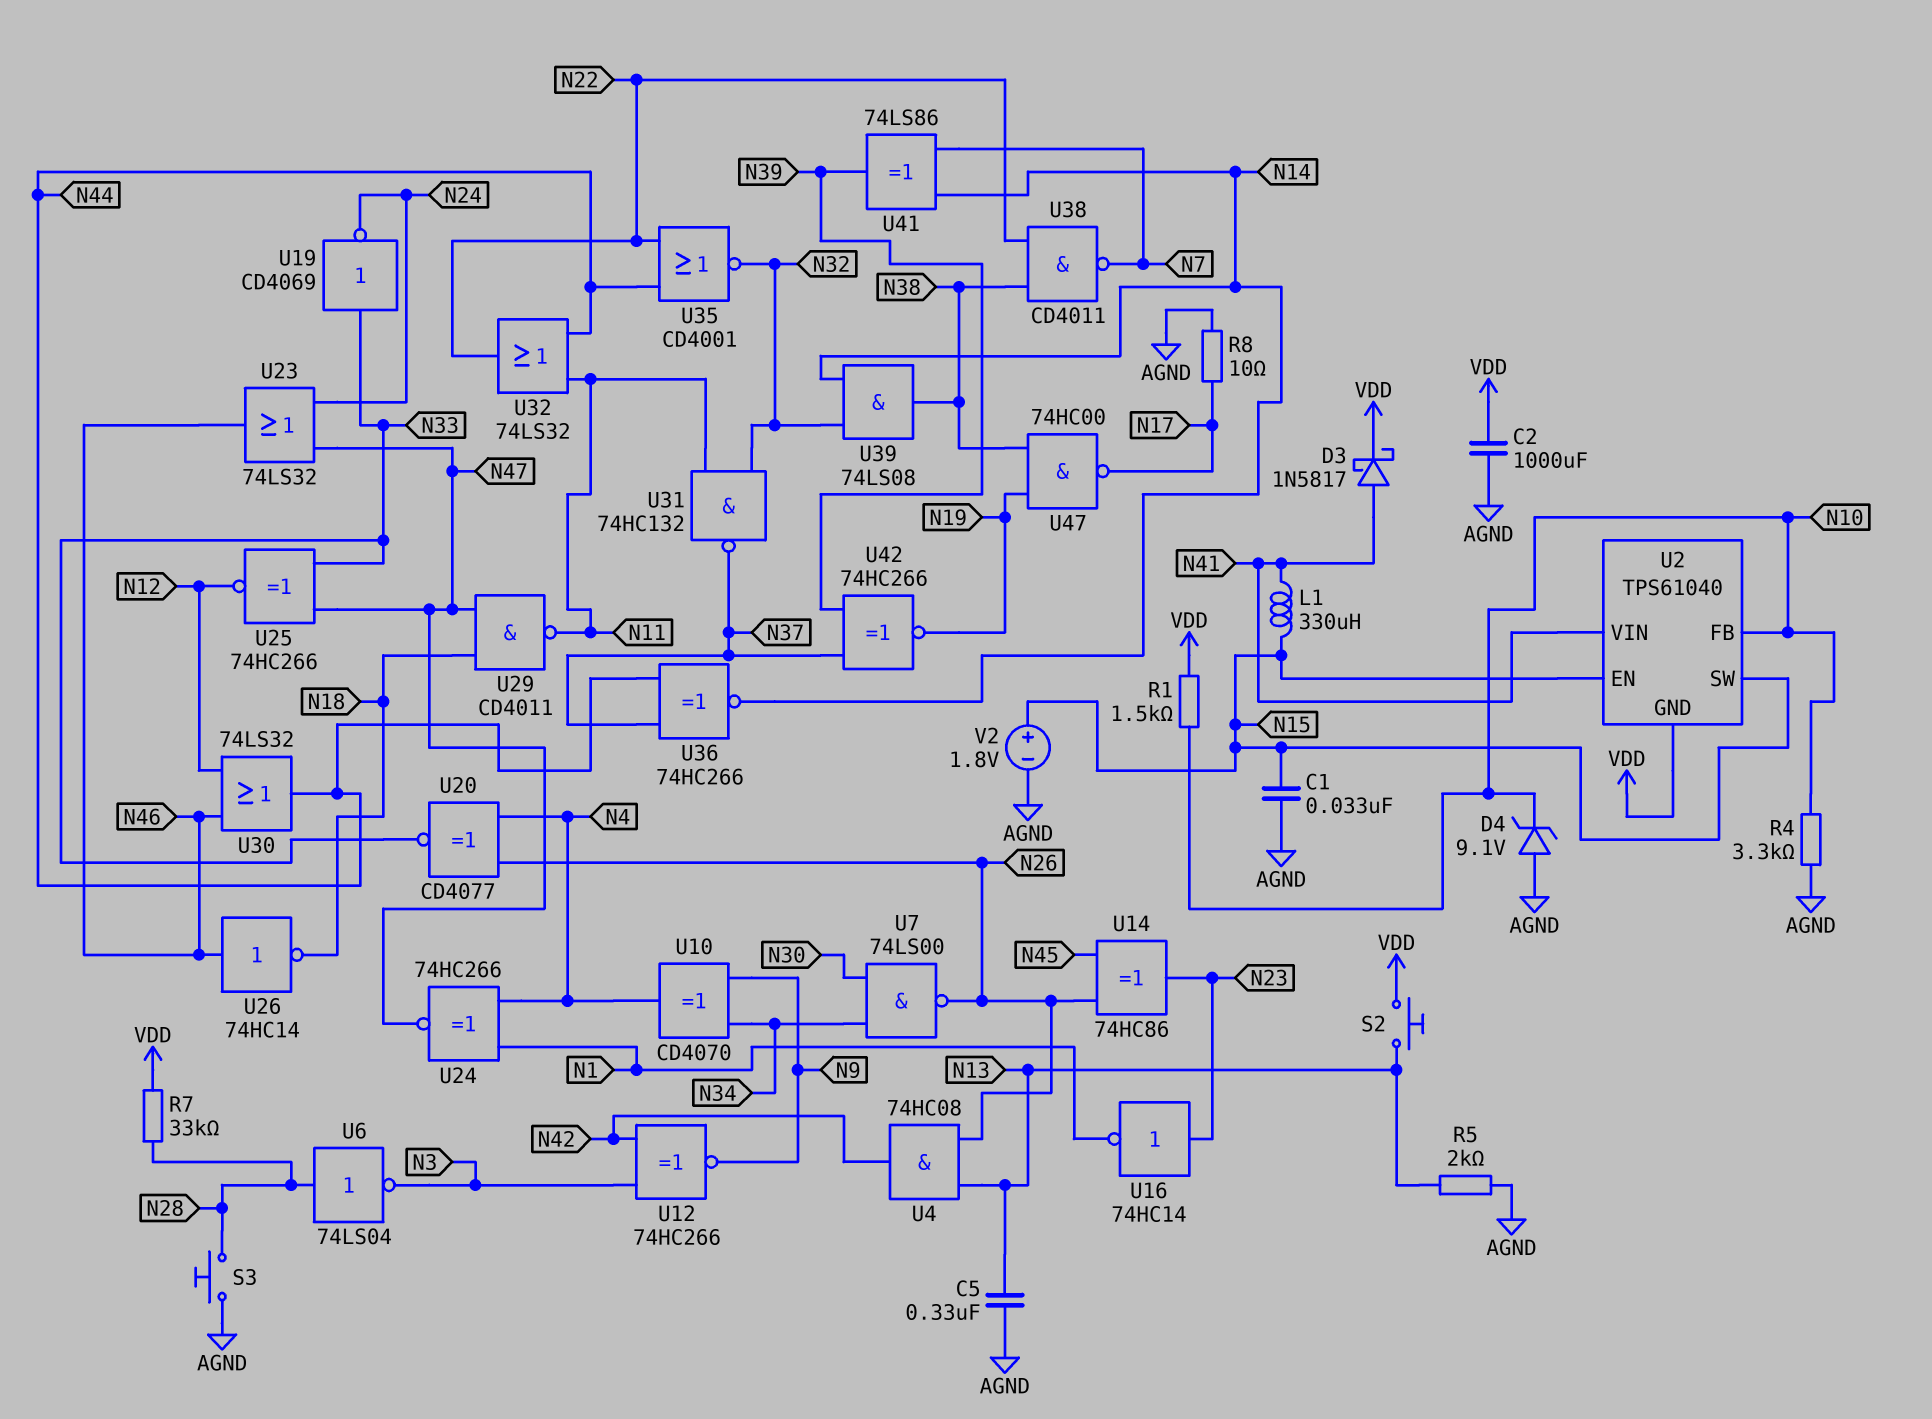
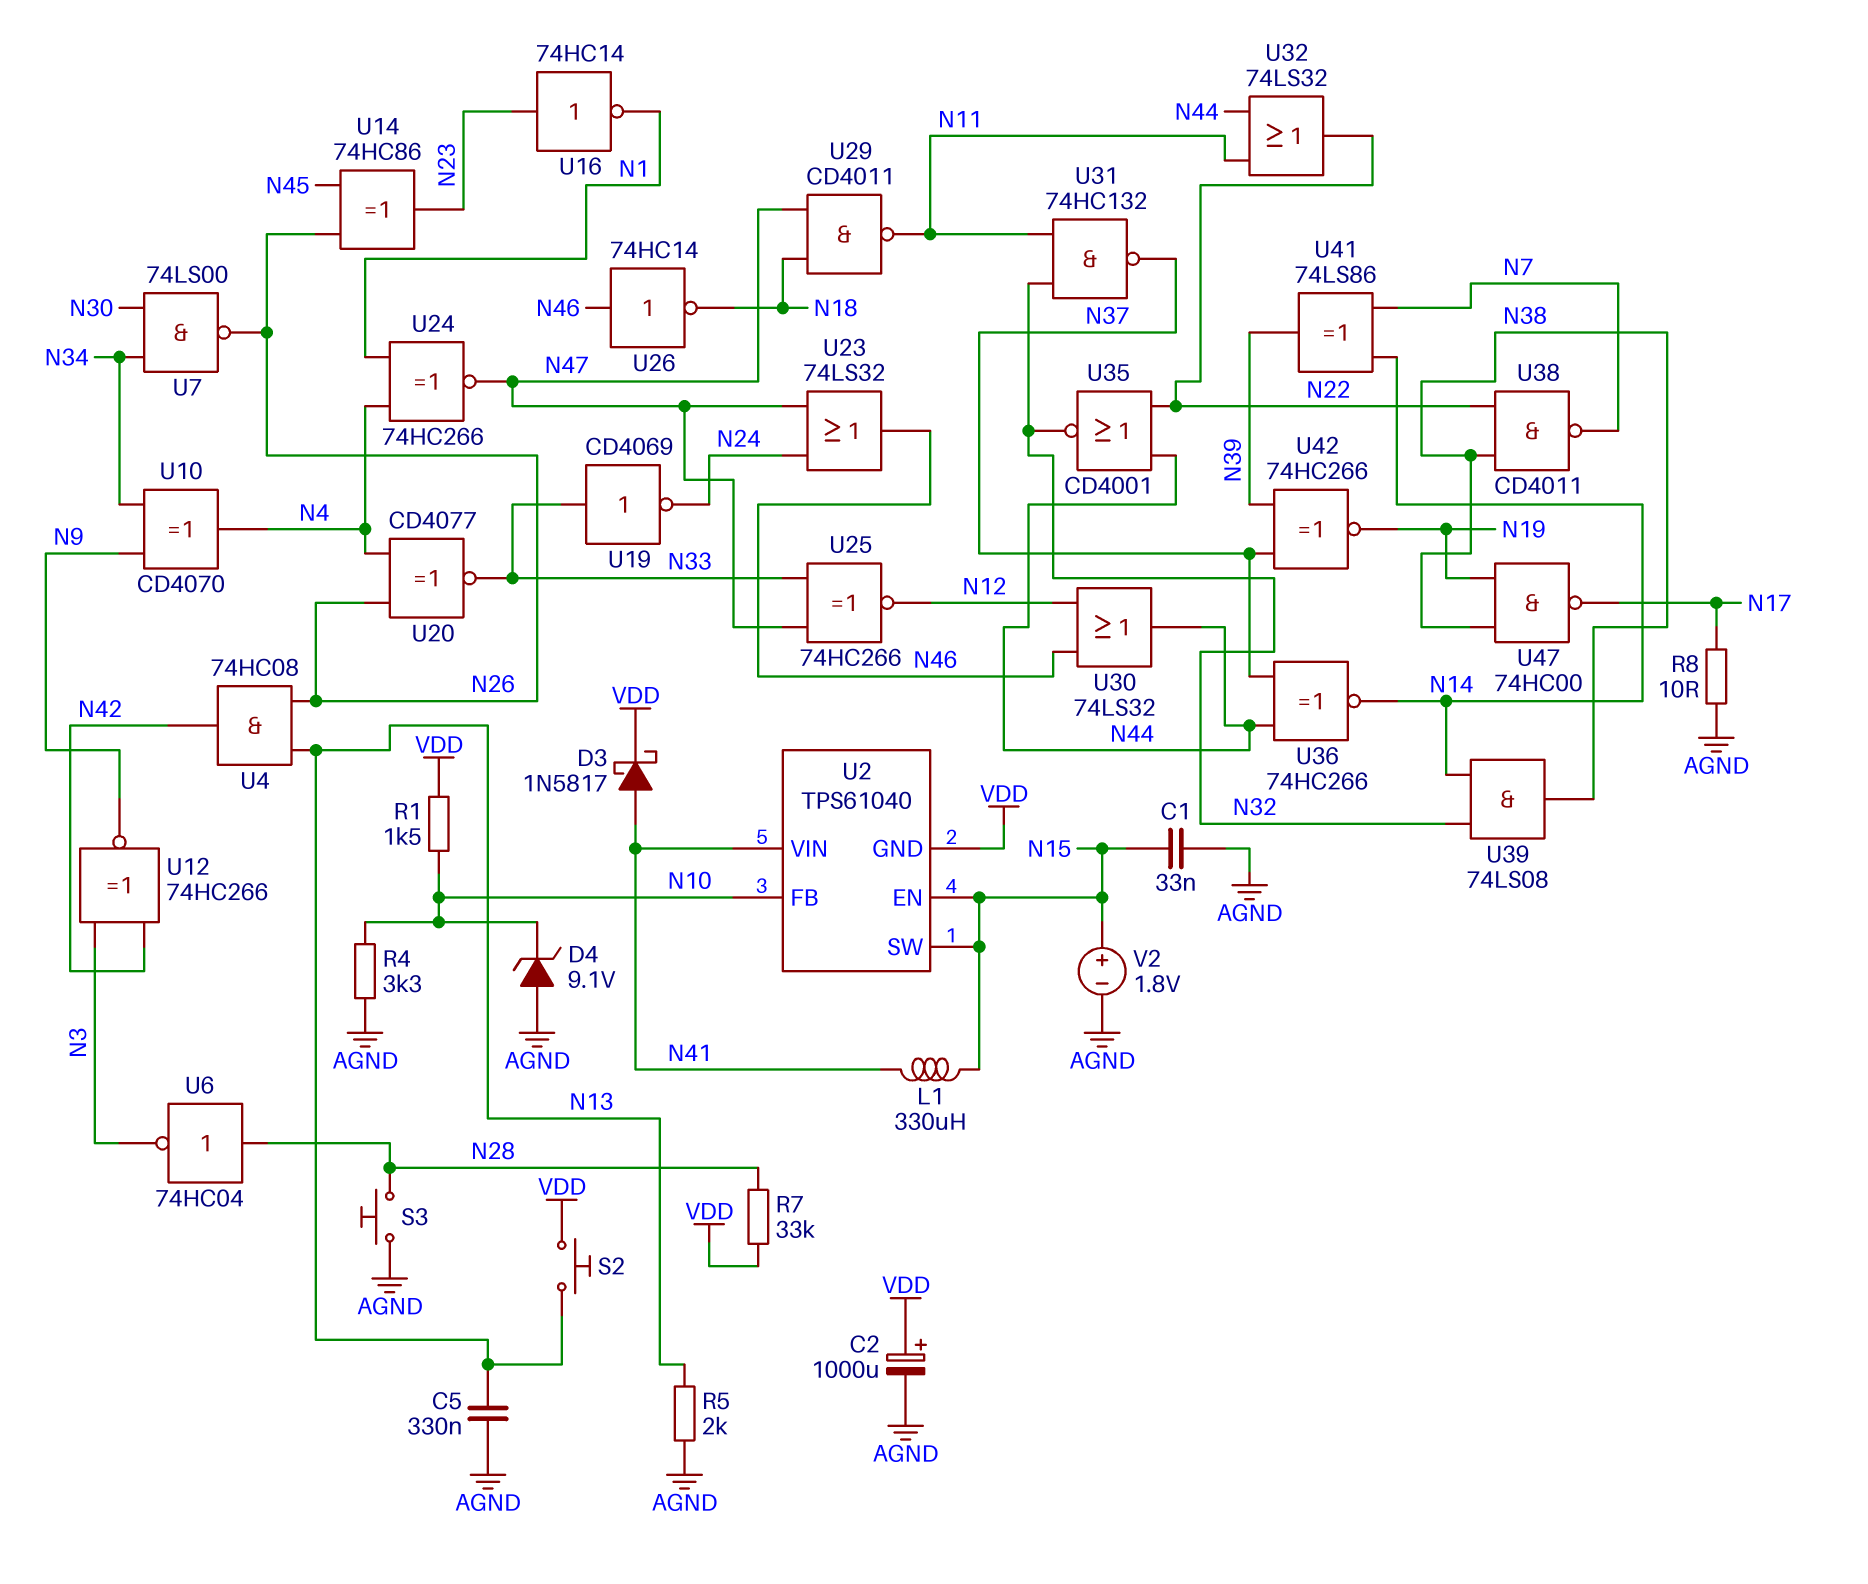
C2: 1000uF (AGND, VDD) -> 1000uF (plus VDD, minus AGND)
U6: NOT 74LS04 (in N28, out N3) -> NOT 74HC04 (in N28, out N3)

